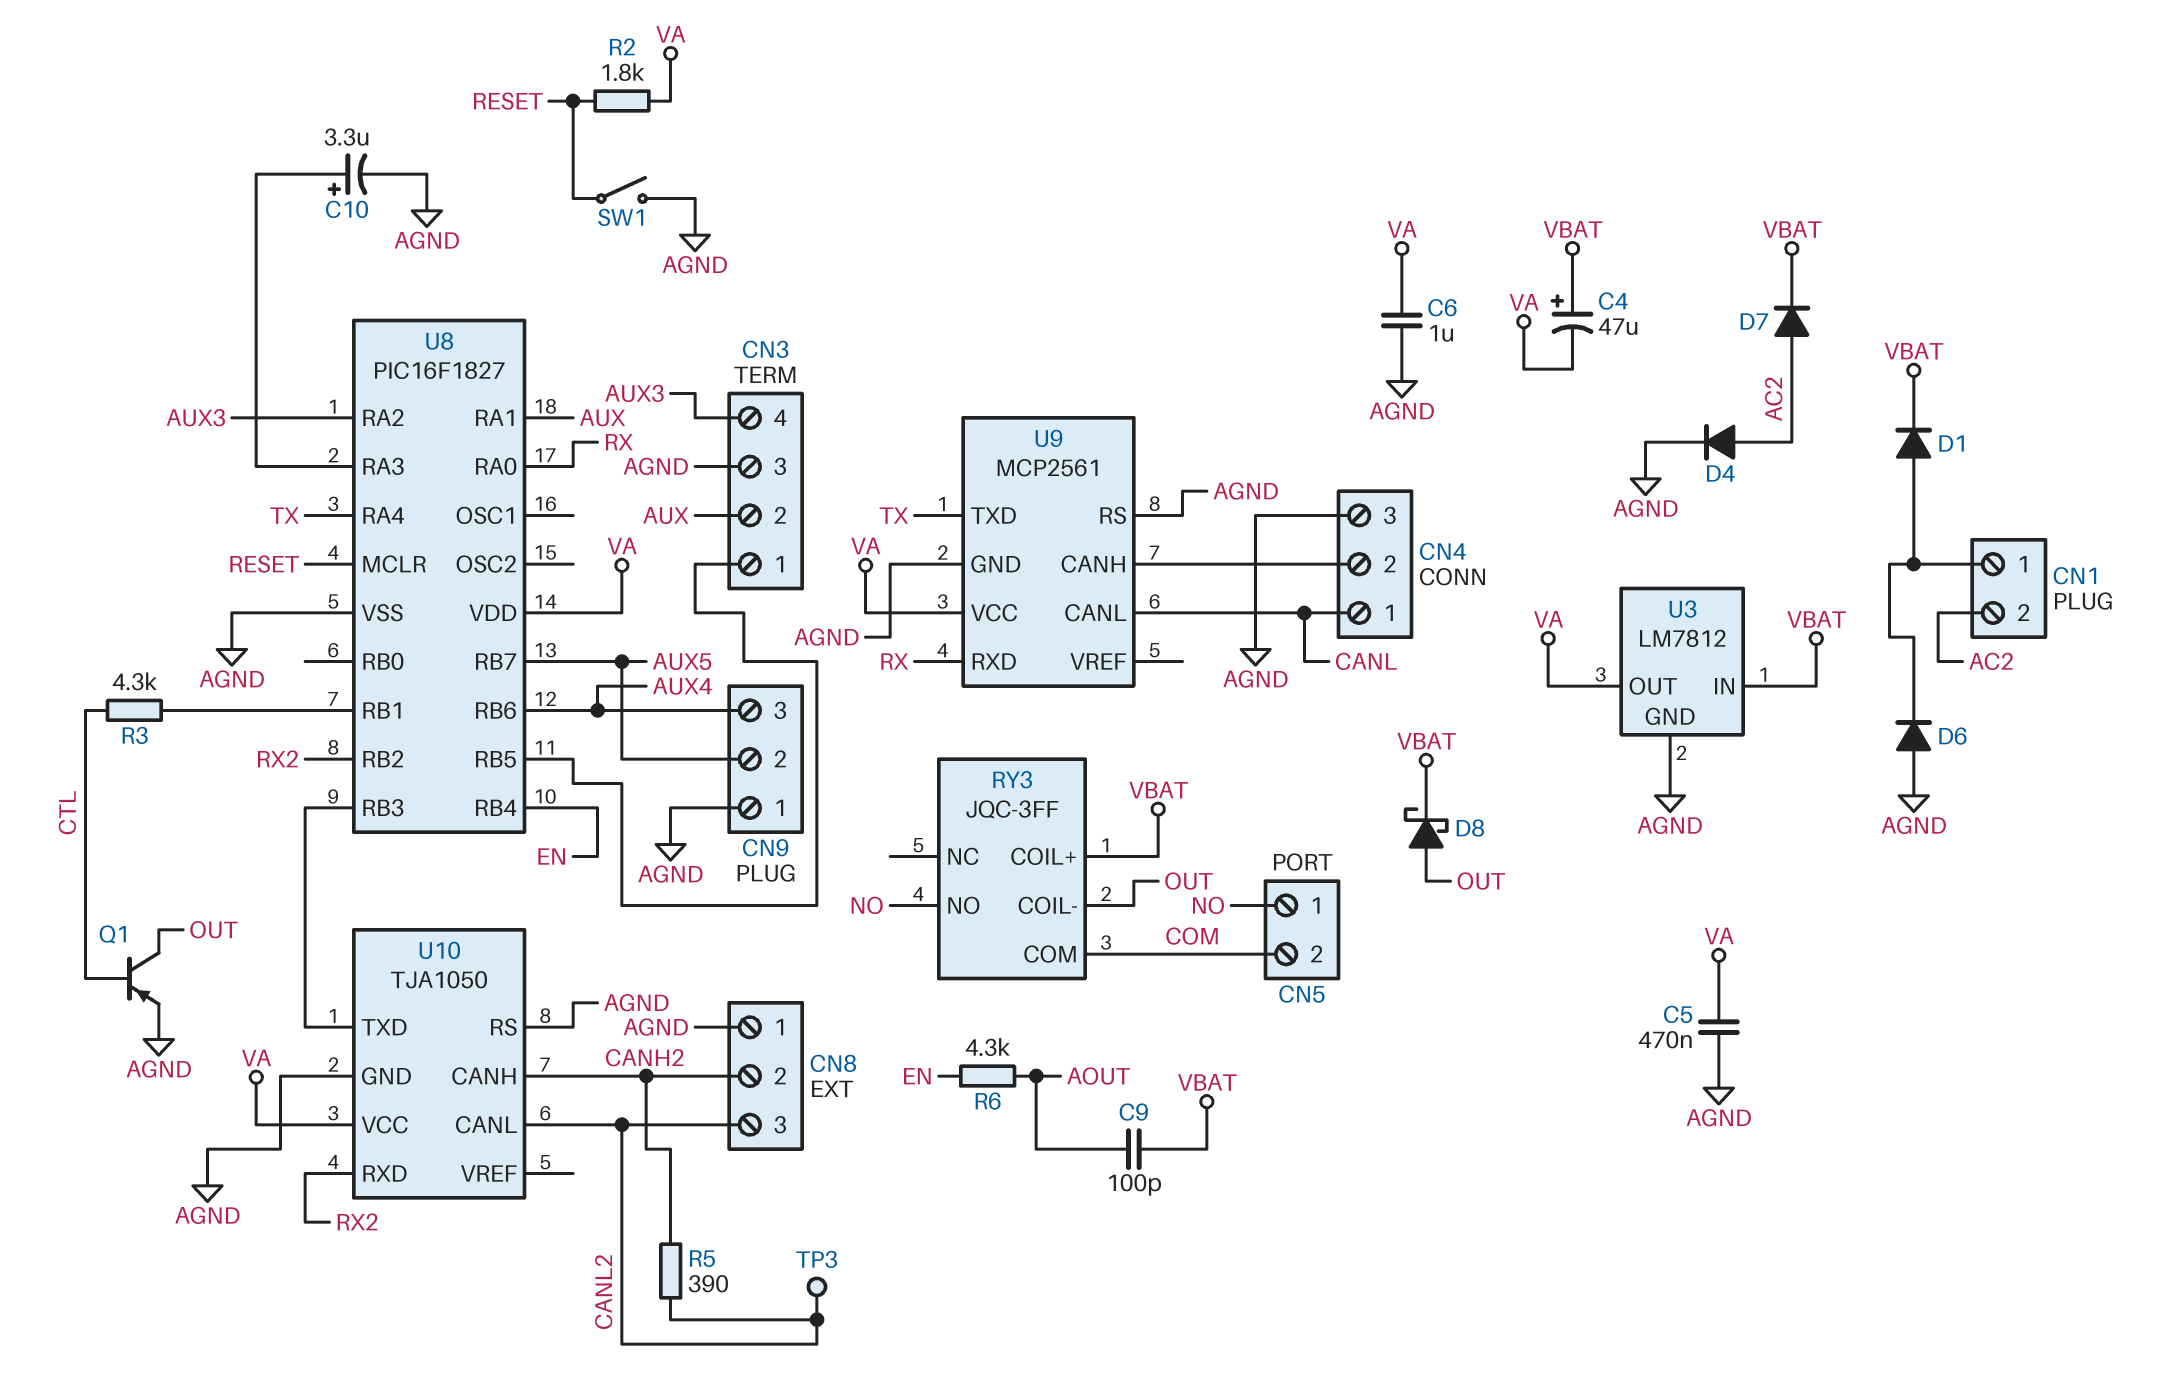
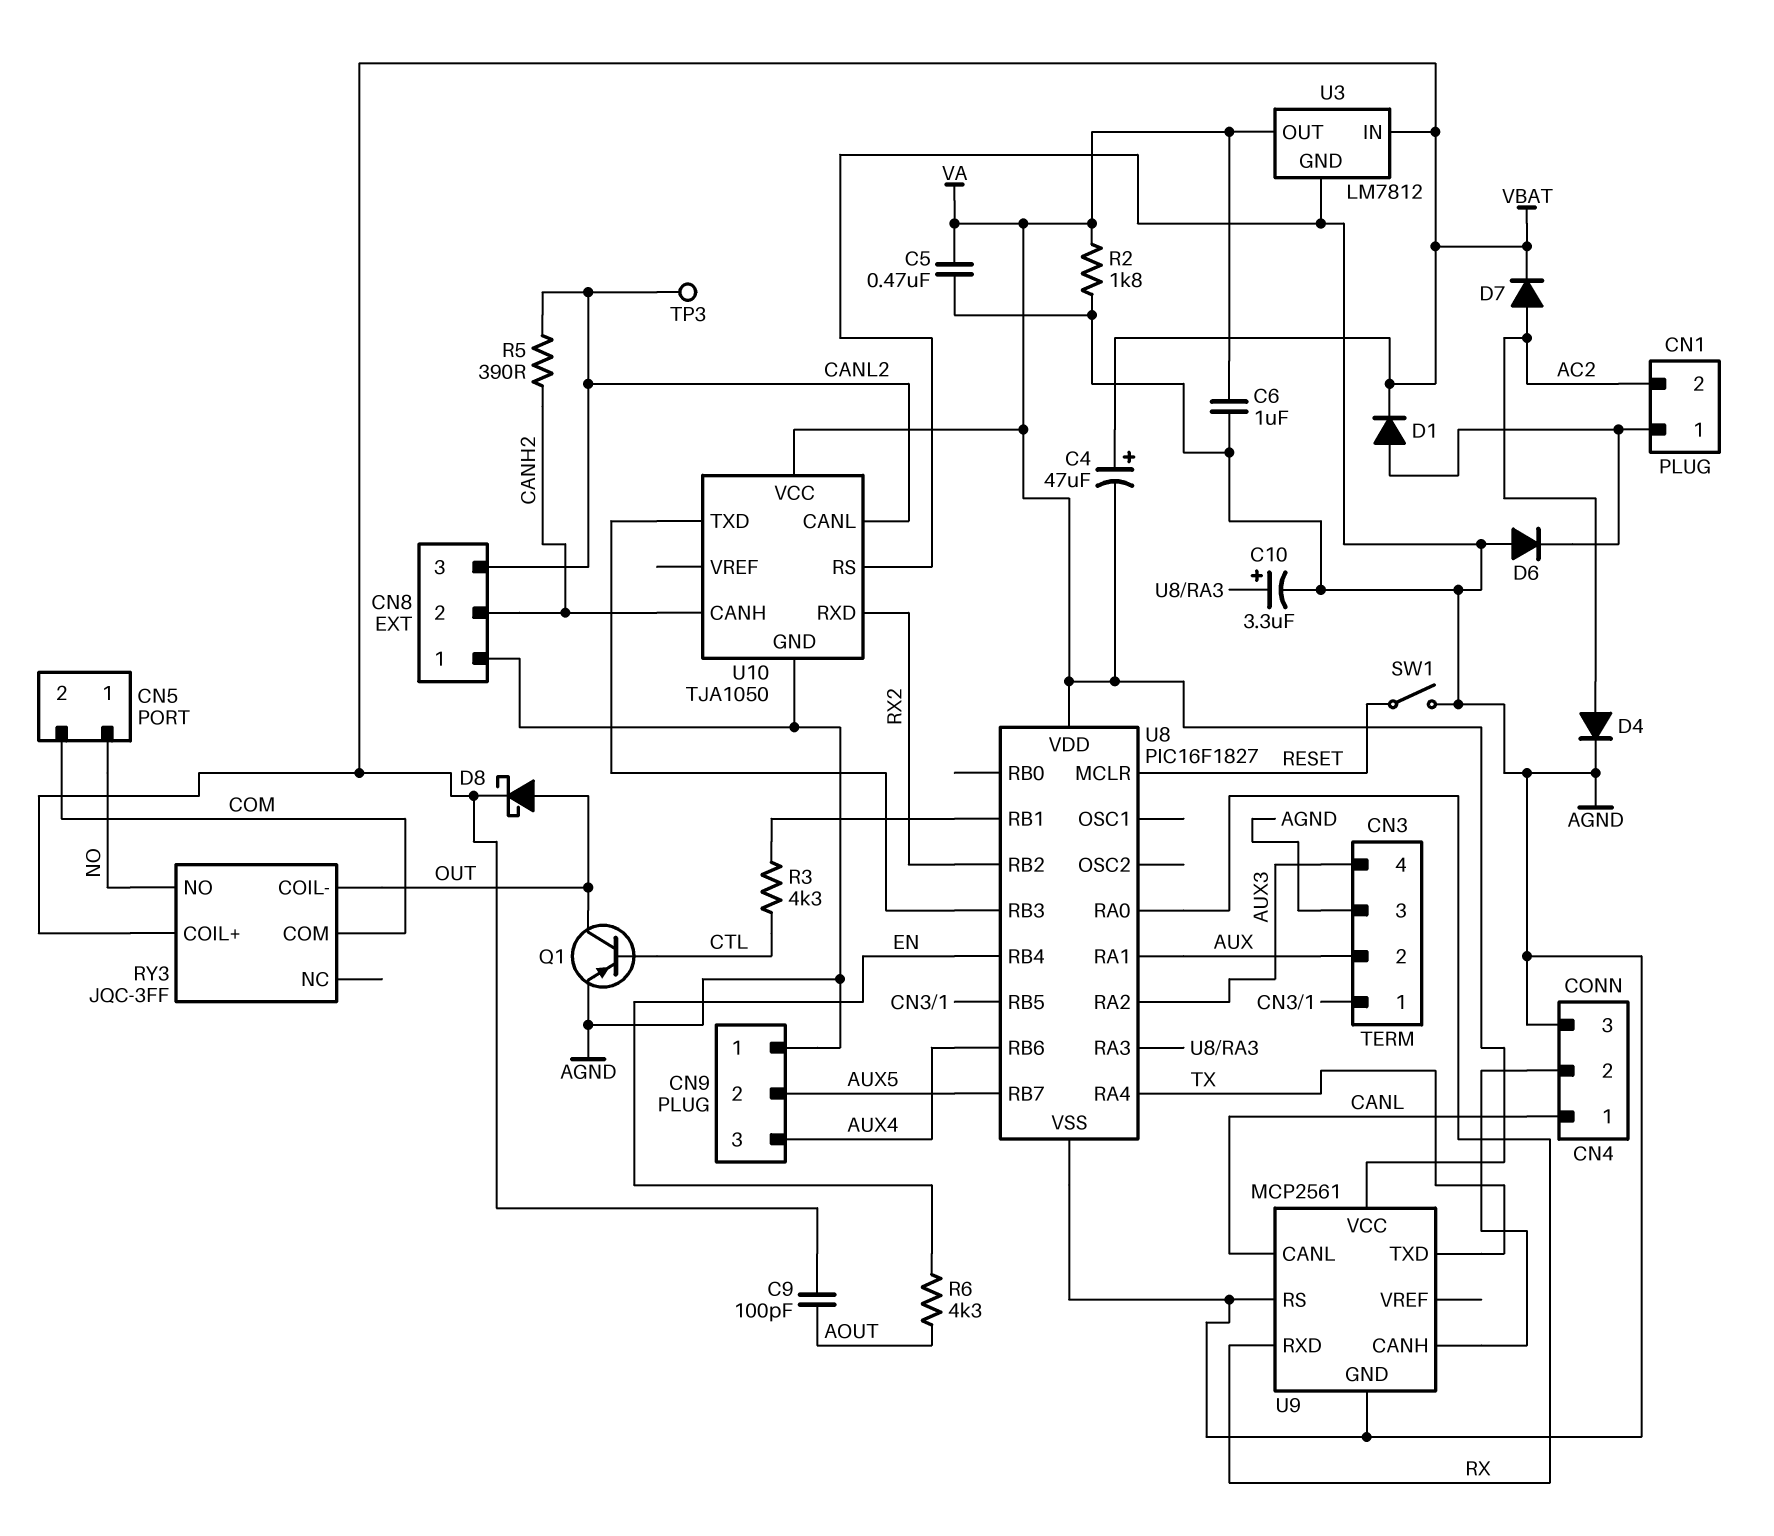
R2: 1.8k (RESET, VA) -> 1.8k (AGND, VA)

